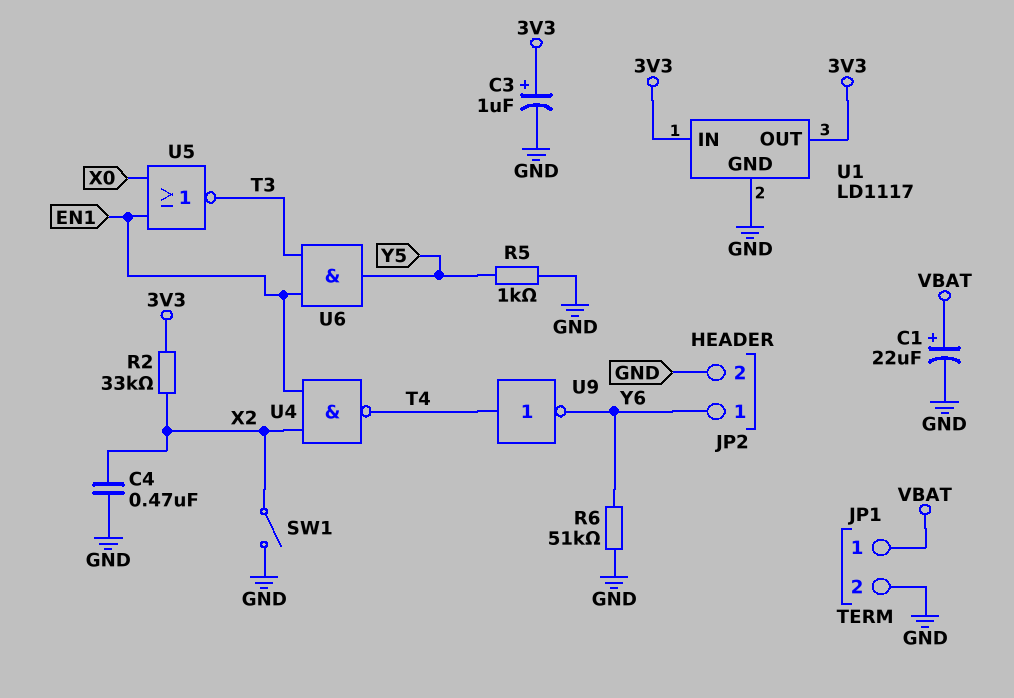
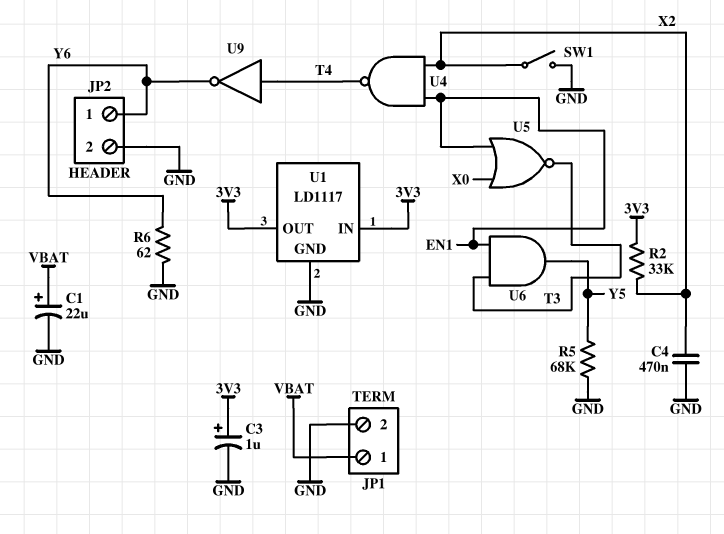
R5: 1k (GND, Y5) -> 68k (GND, Y5)
R6: 51k (GND, Y6) -> 62 (GND, Y6)

